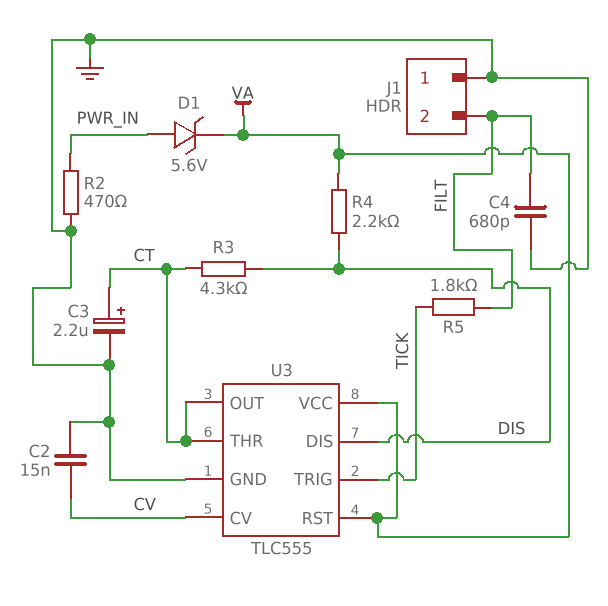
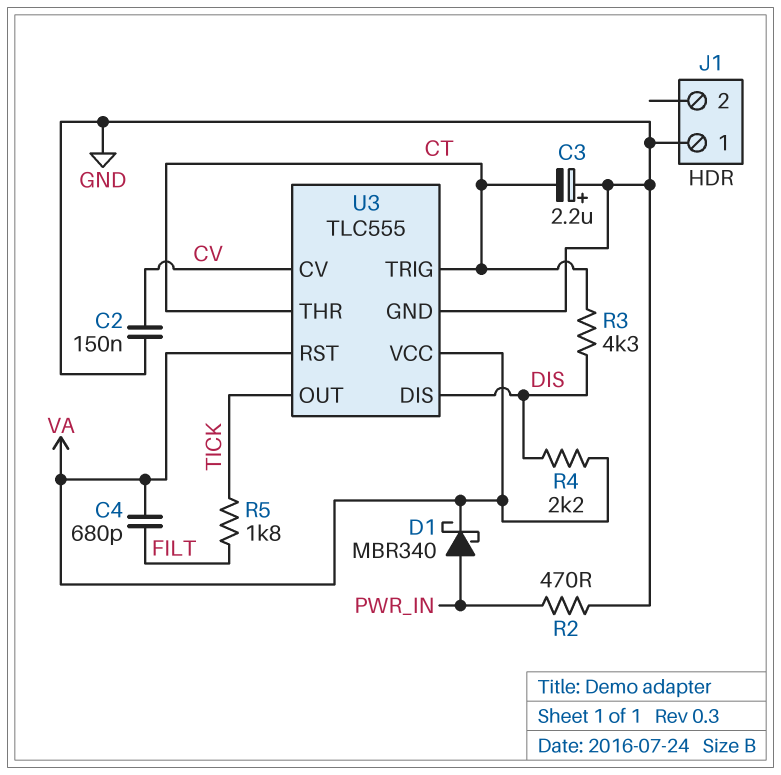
C2: 15nF (CV, GND) -> 150nF (CV, GND)
C3: 2.2uF (plus CT, minus GND) -> 2.2uF (plus GND, minus CT)
C4: 680pF (FILT, GND) -> 680pF (FILT, VA)
D1: zener 5.6V (A PWR_IN, K VA) -> schottky MBR340 (A PWR_IN, K VA)
J1 pin 2: FILT -> none
U3 pin OUT: CT -> TICK
U3 pin TRIG: TICK -> CT

